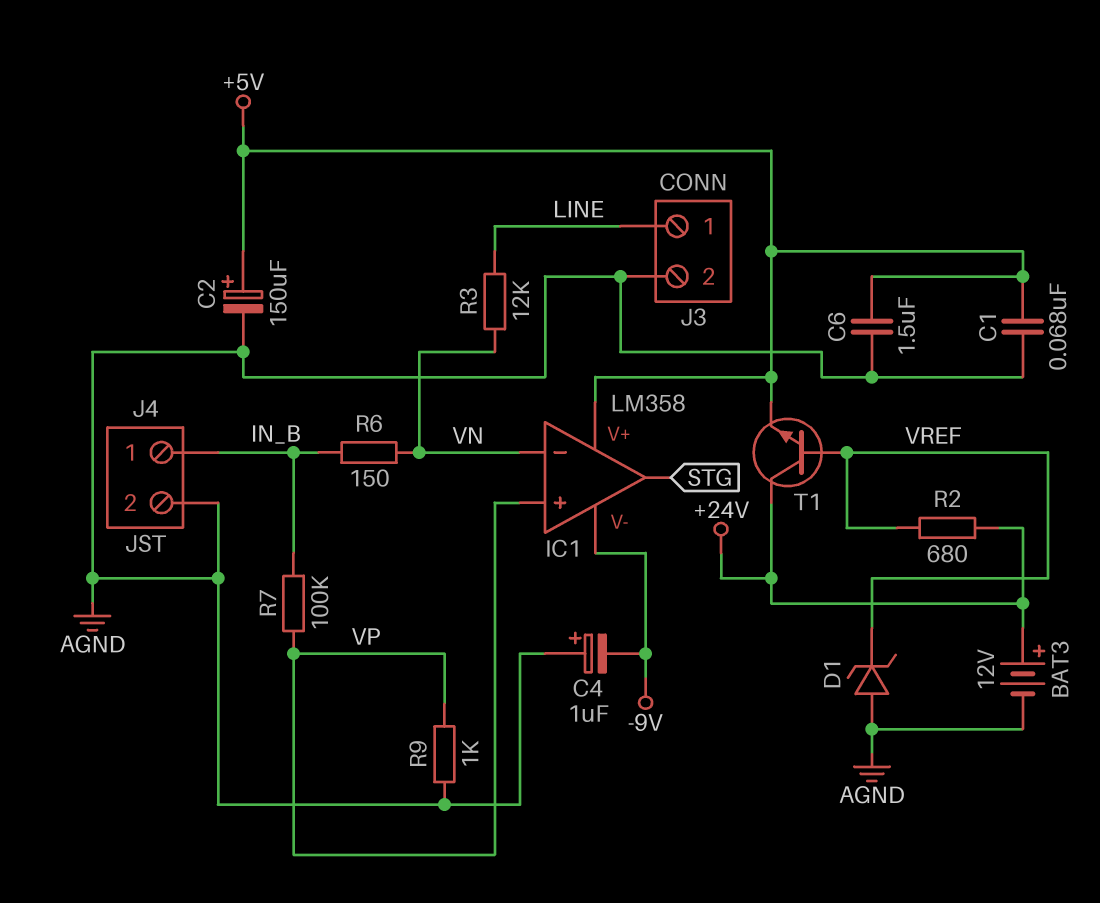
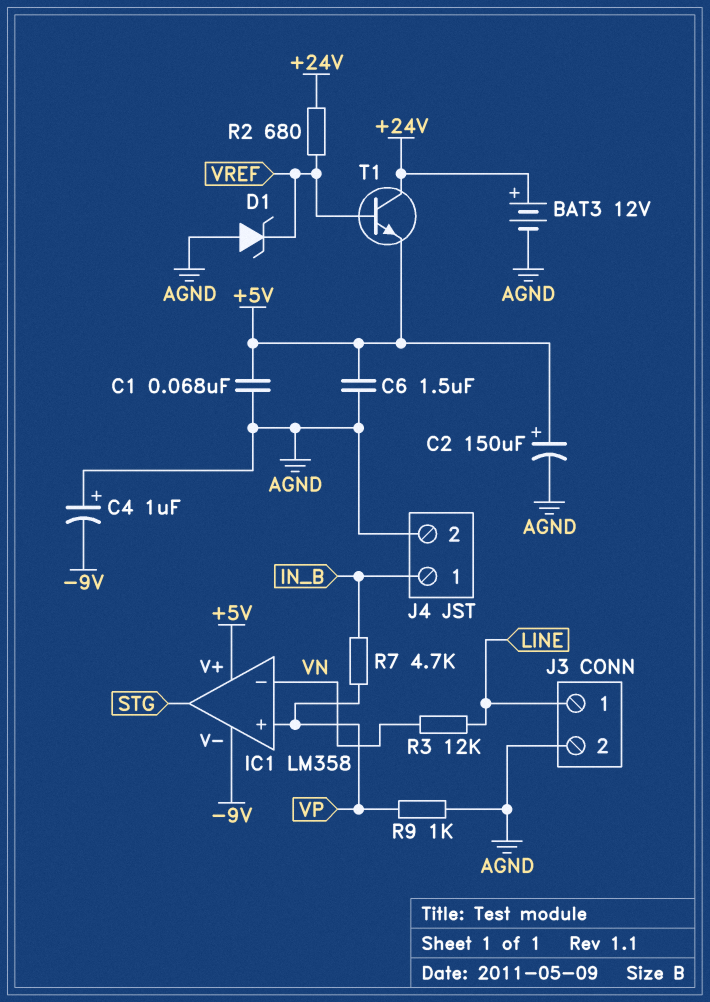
R6: 150 (IN_B, VN) -> none
R7: 100k (IN_B, VP) -> 4.7k (IN_B, VP)

